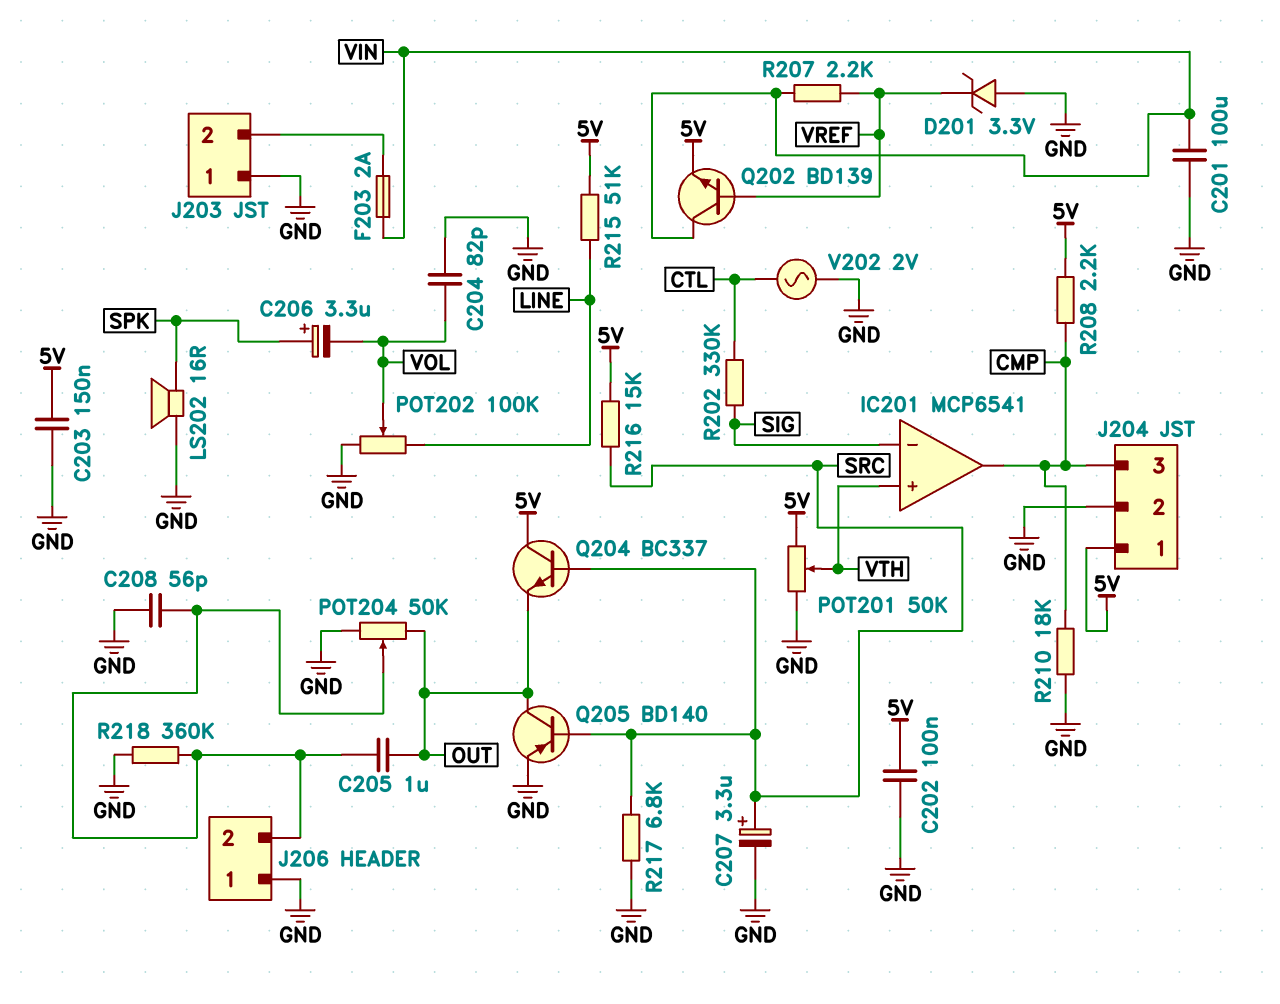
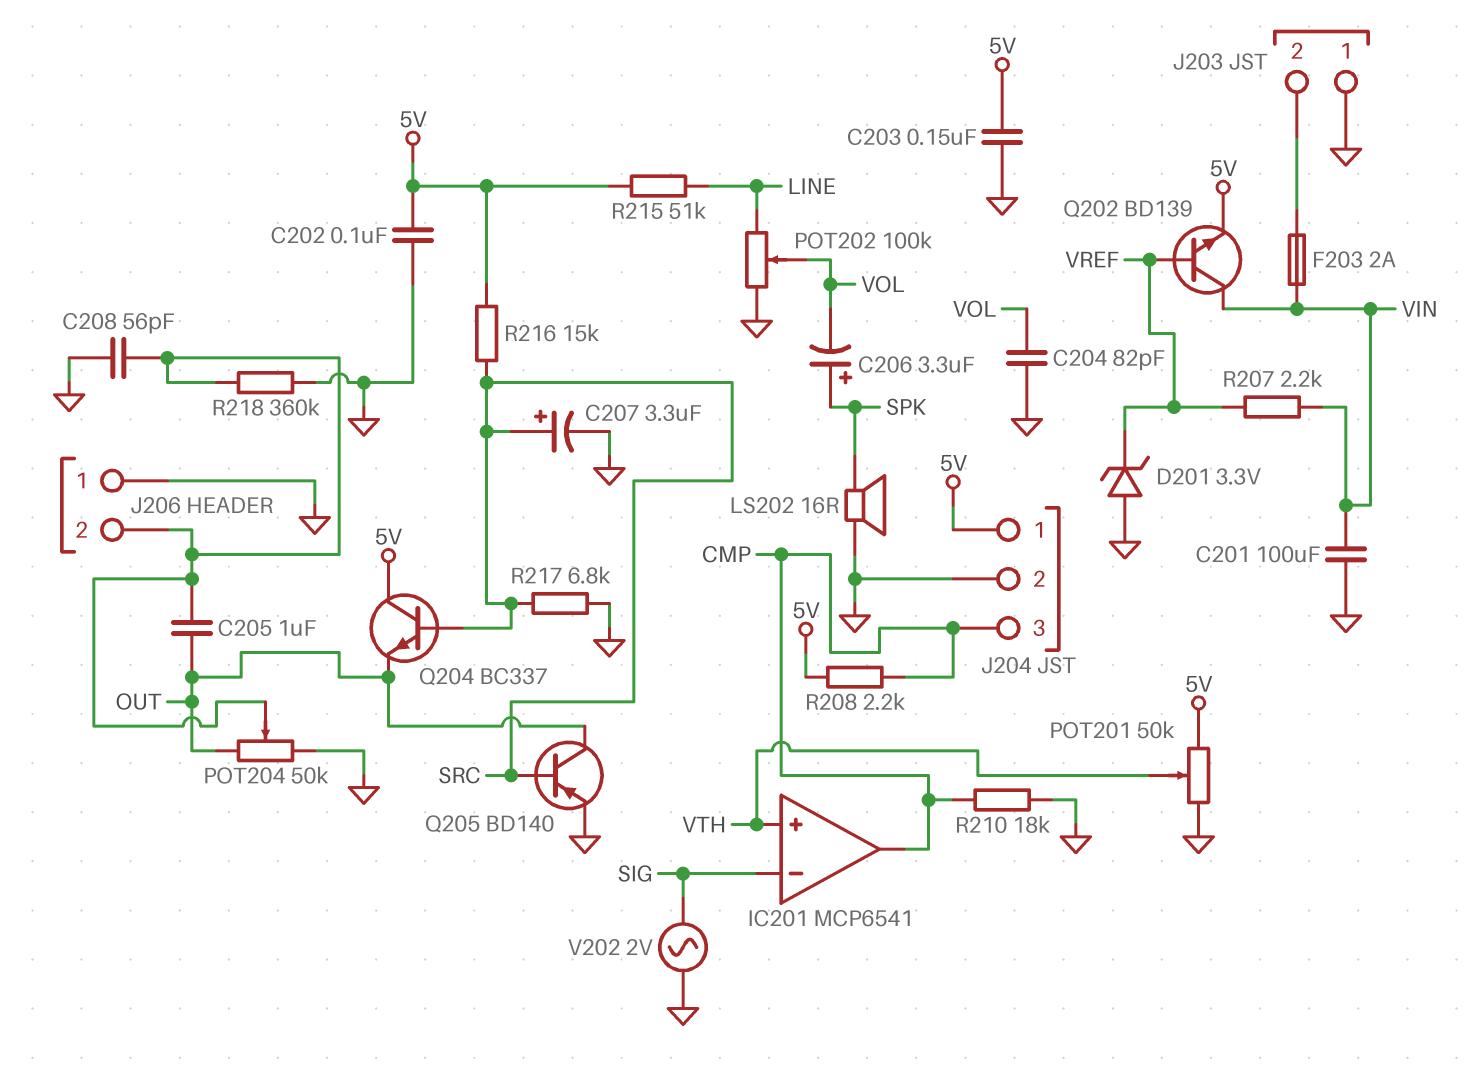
R202: 330k (CTL, SIG) -> none
V202: AC 2V (CTL, GND) -> AC 2V (GND, SIG)

